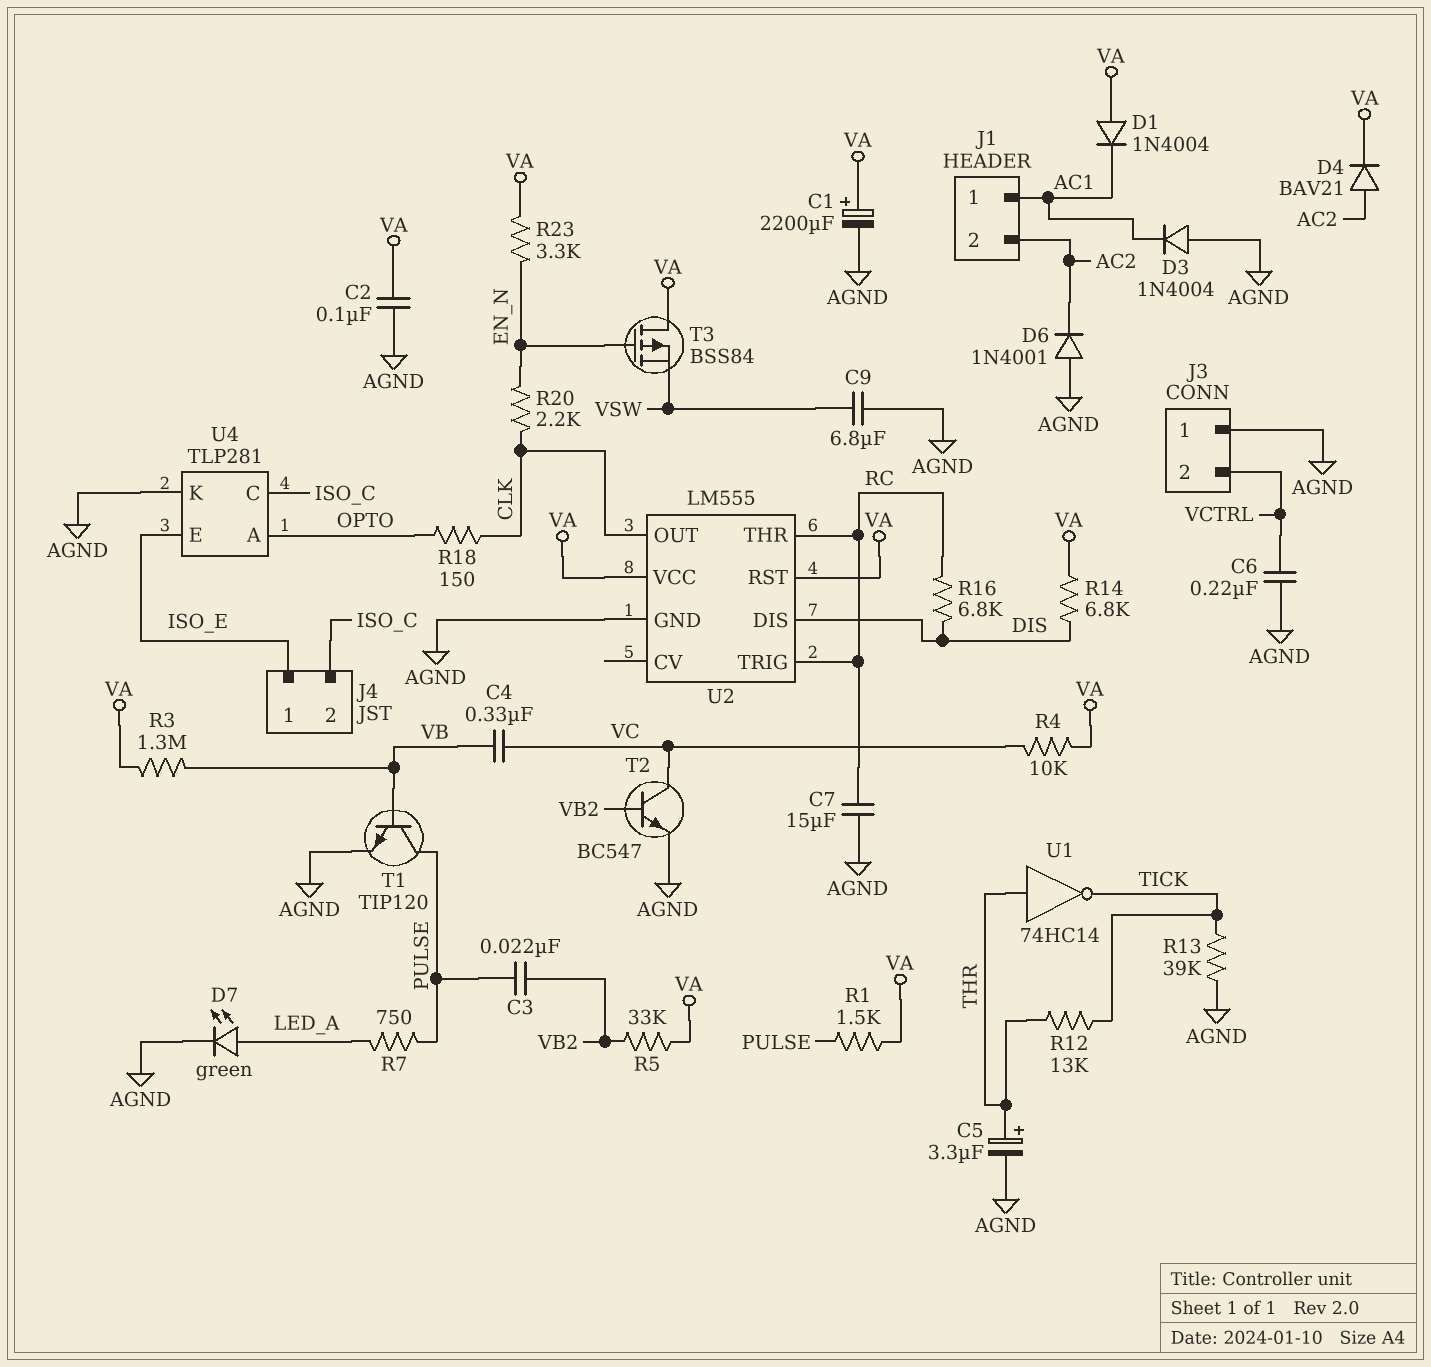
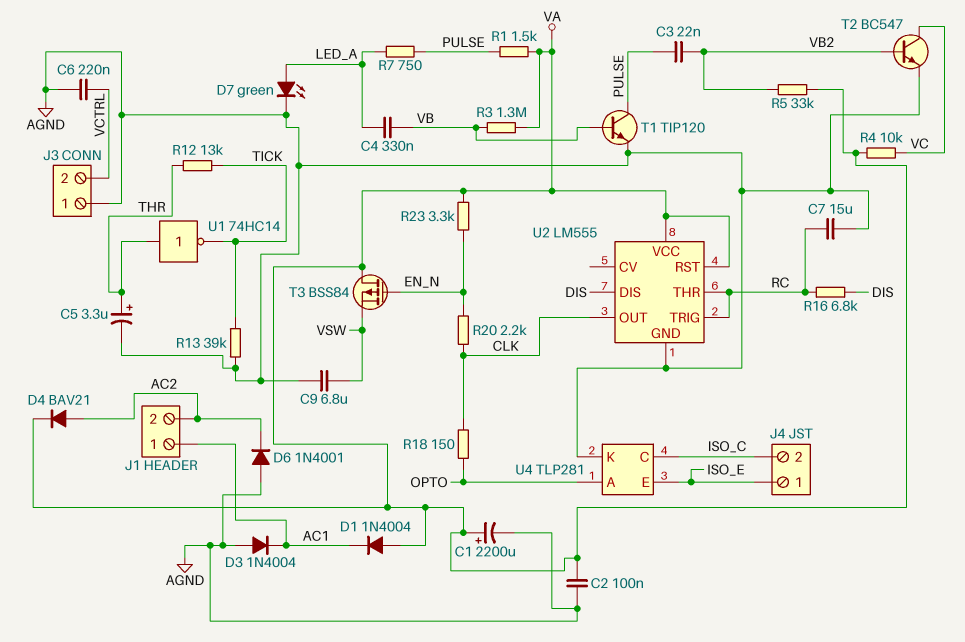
C4: 330nF (VB, VC) -> 330nF (LED_A, VB)
R14: 6.8k (DIS, VA) -> none

